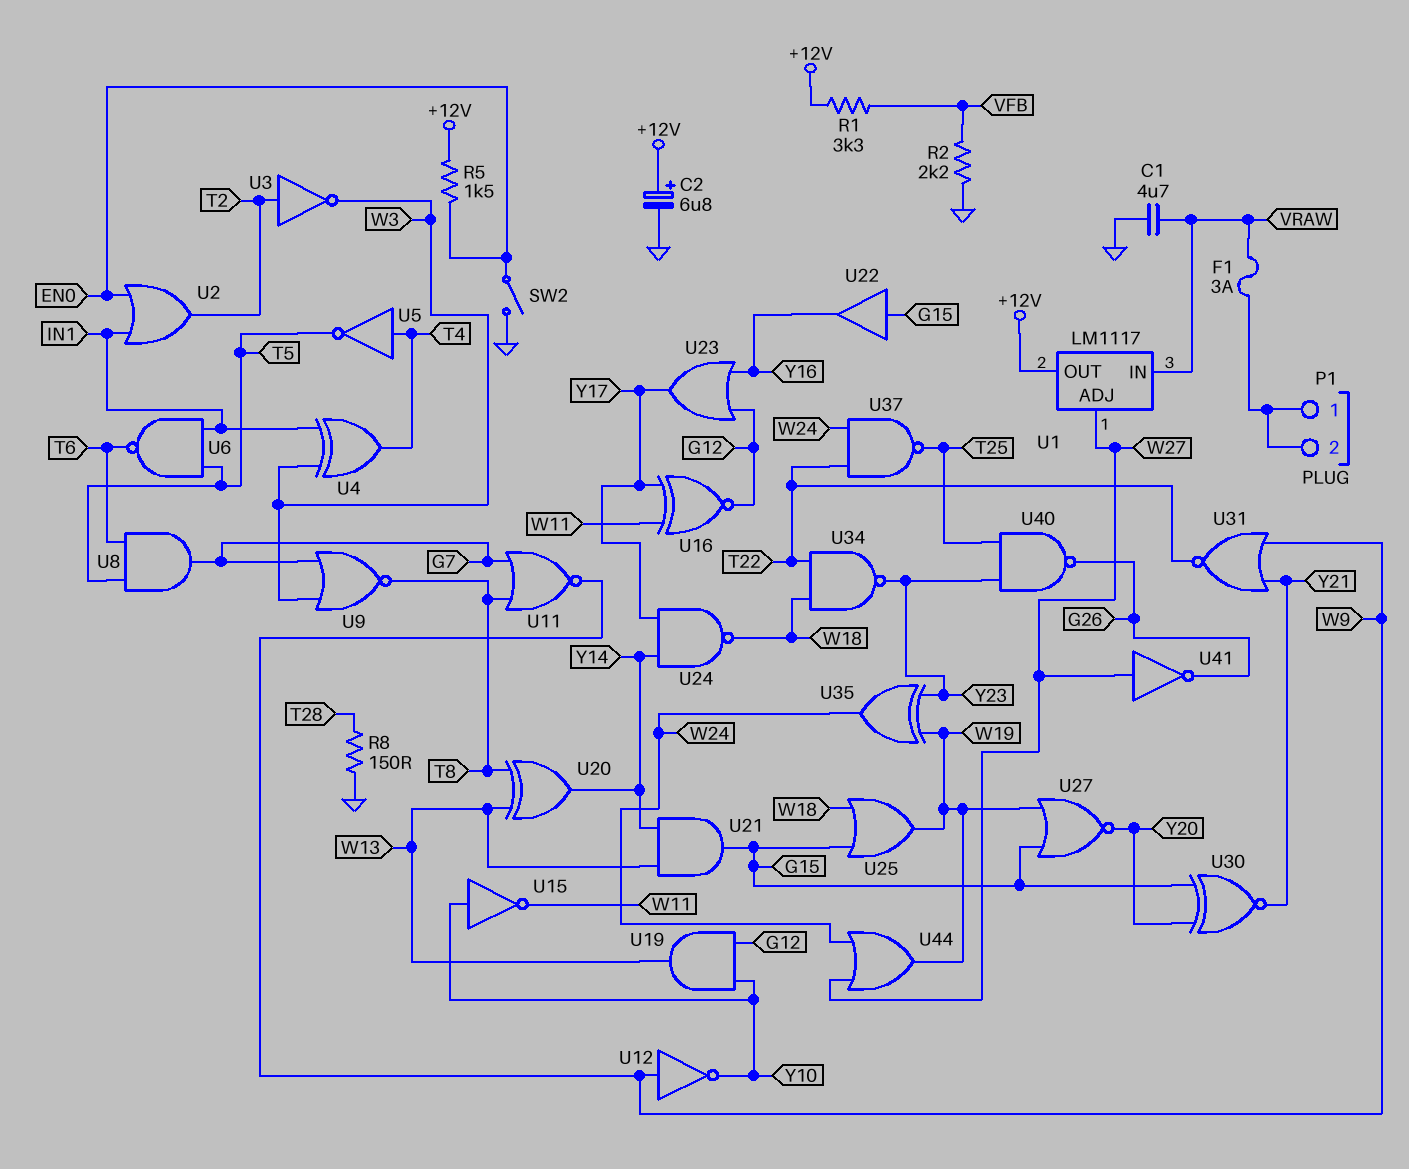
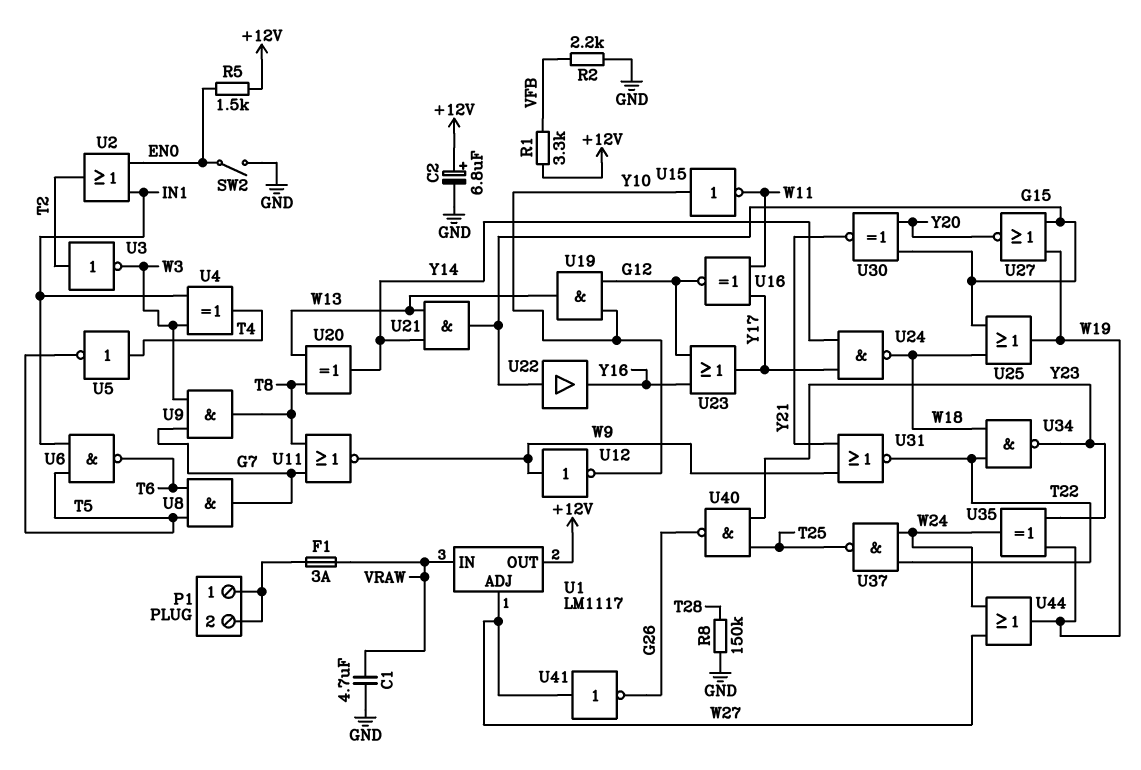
R8: 150 (GND, T28) -> 150k (GND, T28)
U9: NOR (in G7, in W3, out T8) -> AND (in G7, in W3, out T8)

